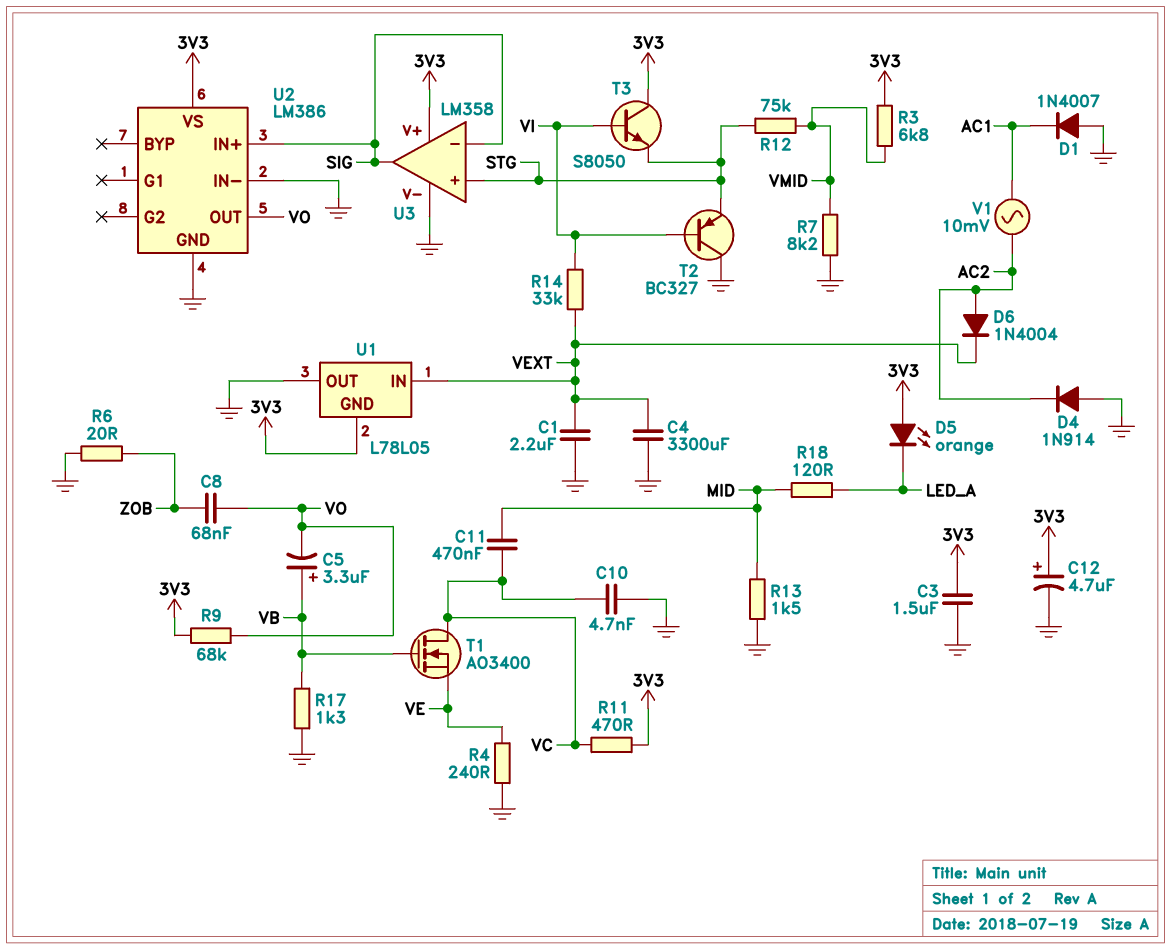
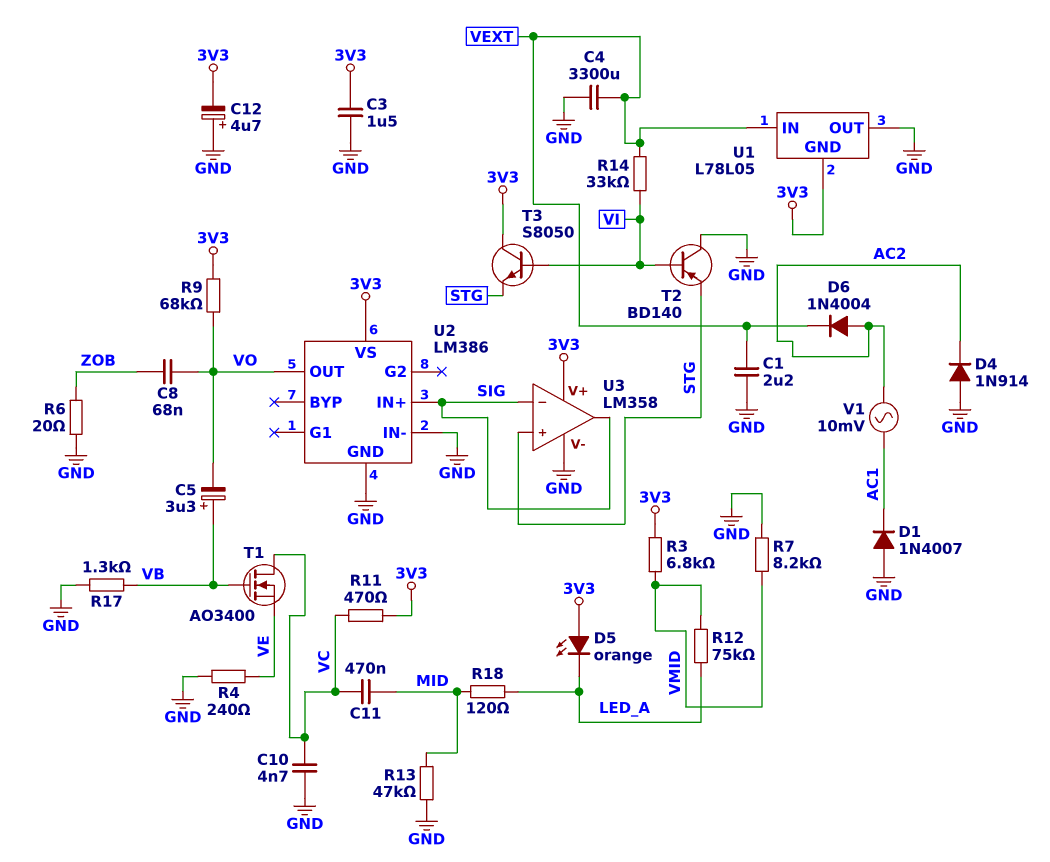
C12: 4.7uF (plus 3V3, minus GND) -> 4.7uF (plus GND, minus 3V3)
R12: 75k (STG, VMID) -> 75k (LED_A, VMID)
R13: 1.5k (GND, MID) -> 47k (GND, MID)
T2: PNP BC327 (B VI, C GND, E STG) -> PNP BD140 (B VI, C GND, E STG)

